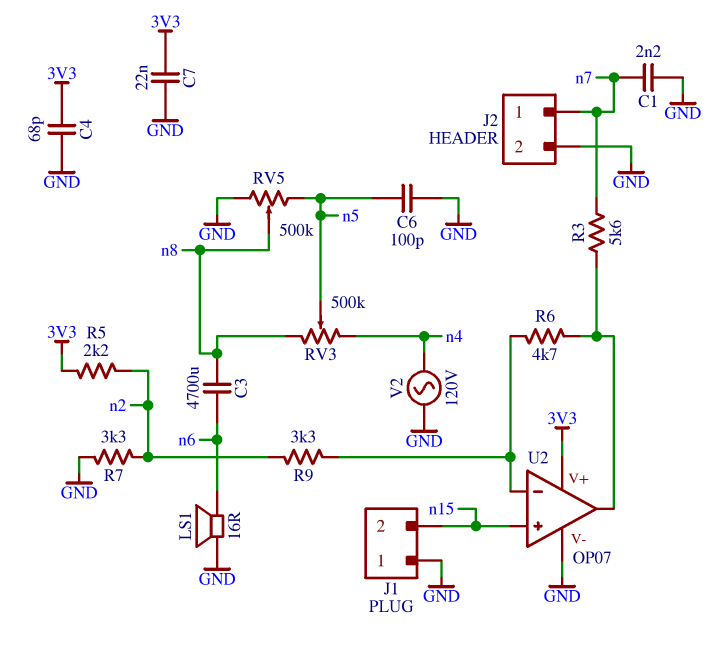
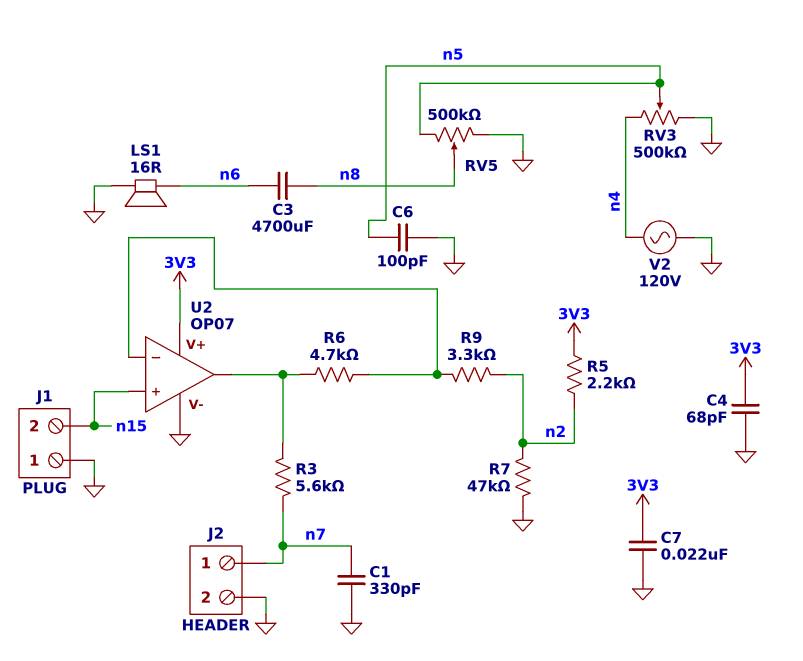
C1: 2.2nF (GND, n7) -> 330pF (GND, n7)
R7: 3.3k (GND, n2) -> 47k (GND, n2)
RV3: 500k (n4, n8, wiper n5) -> 500k (GND, n4, wiper n5)

